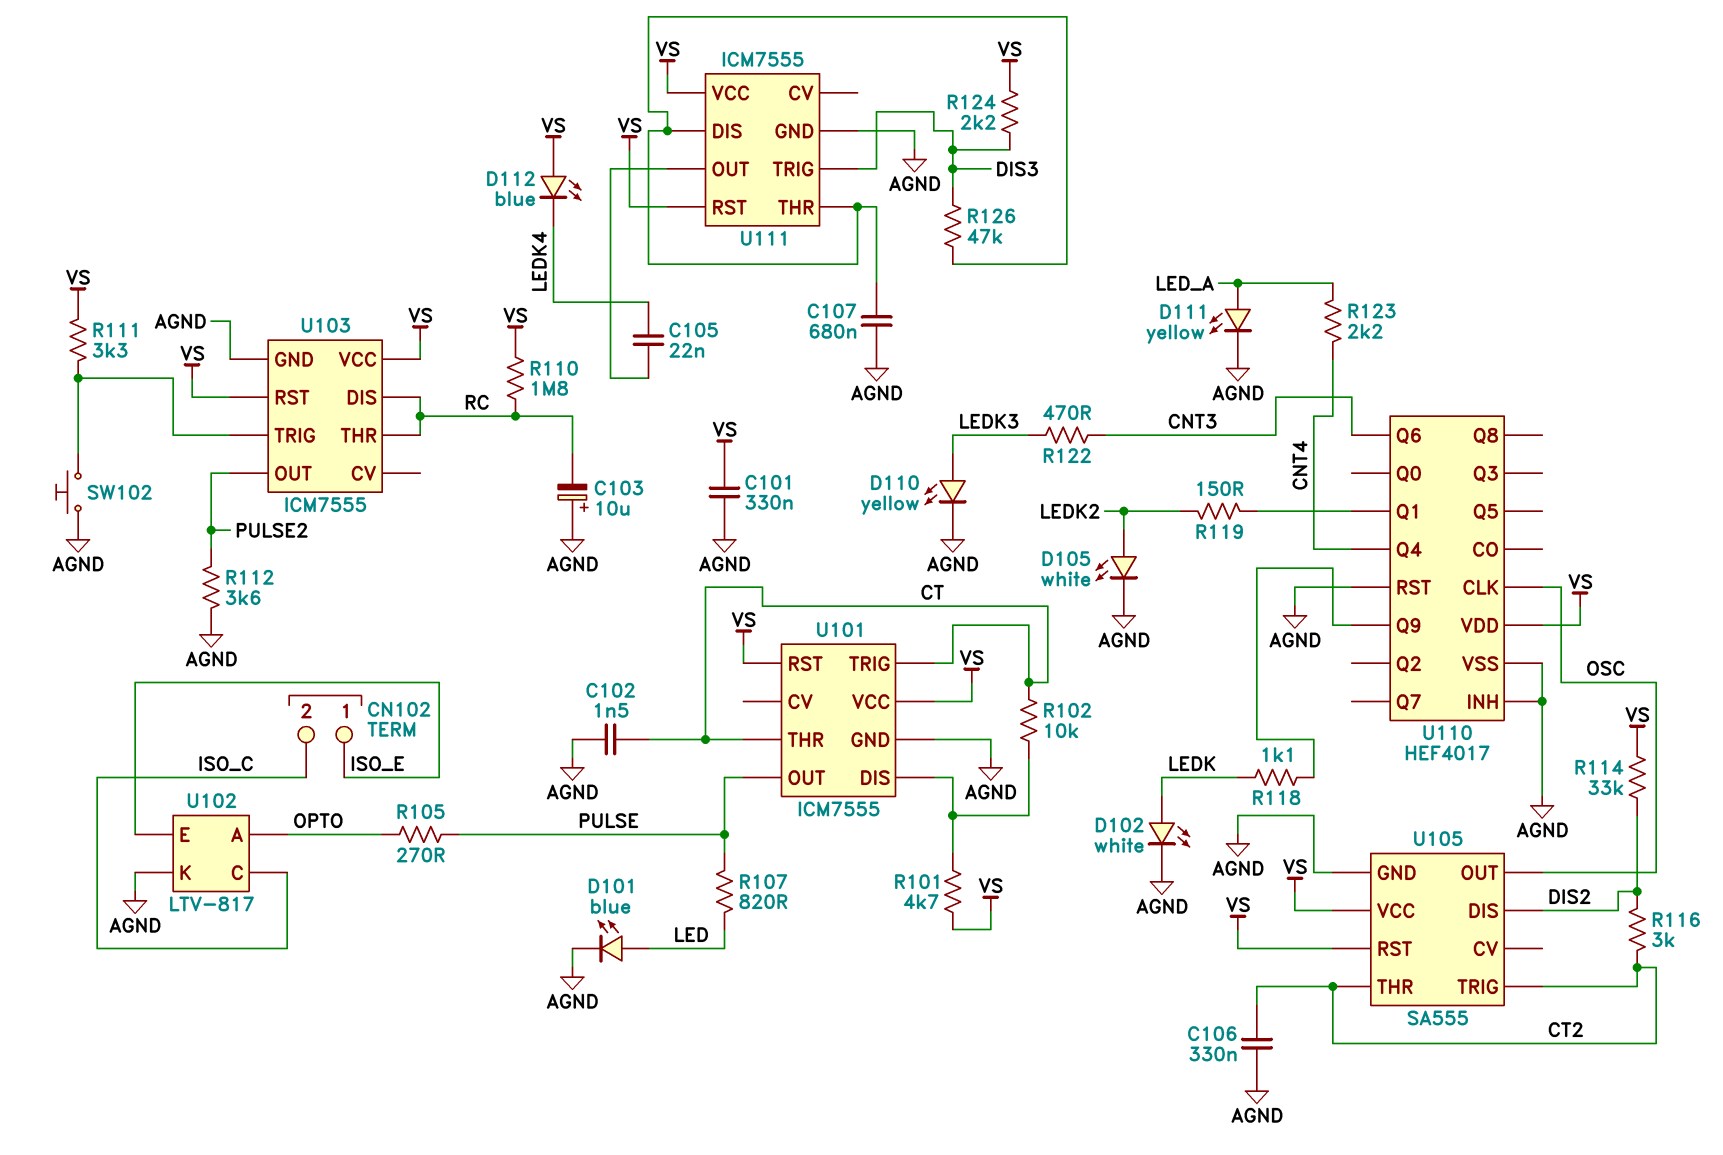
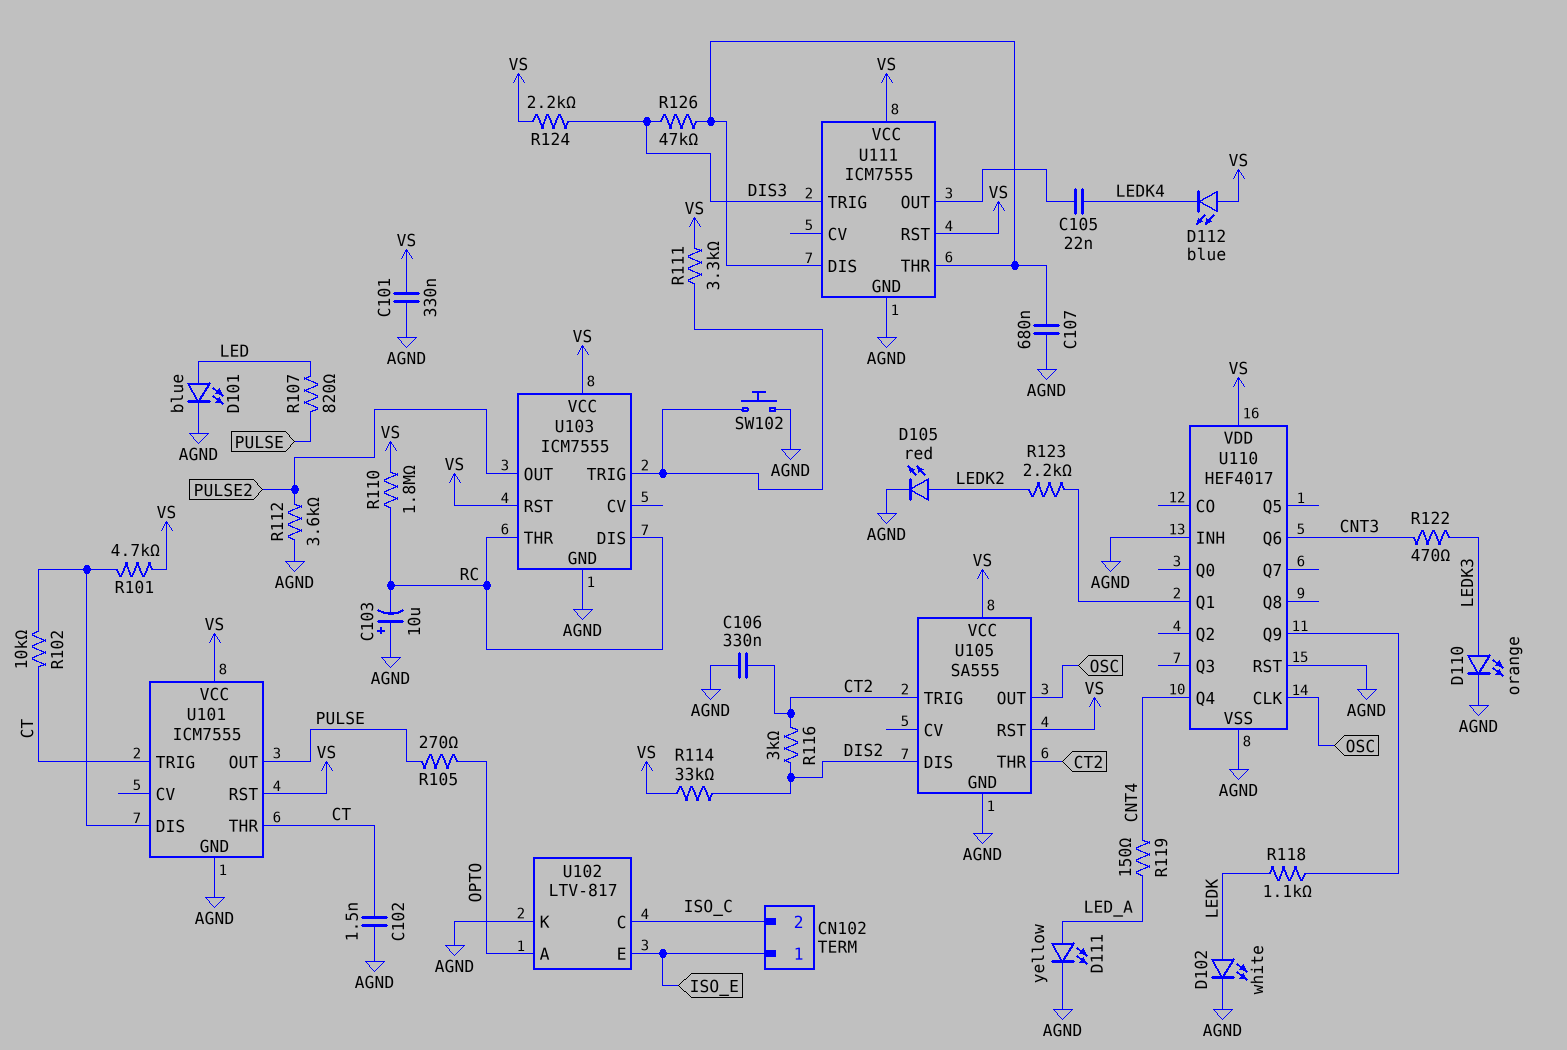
D105: LED white (A LEDK2, K AGND) -> LED red (A LEDK2, K AGND)
D110: LED yellow (A LEDK3, K AGND) -> LED orange (A LEDK3, K AGND)
R119: 150 (LEDK2, U110/Q1) -> 150 (CNT4, LED_A)
R123: 2.2k (CNT4, LED_A) -> 2.2k (LEDK2, U110/Q1)

